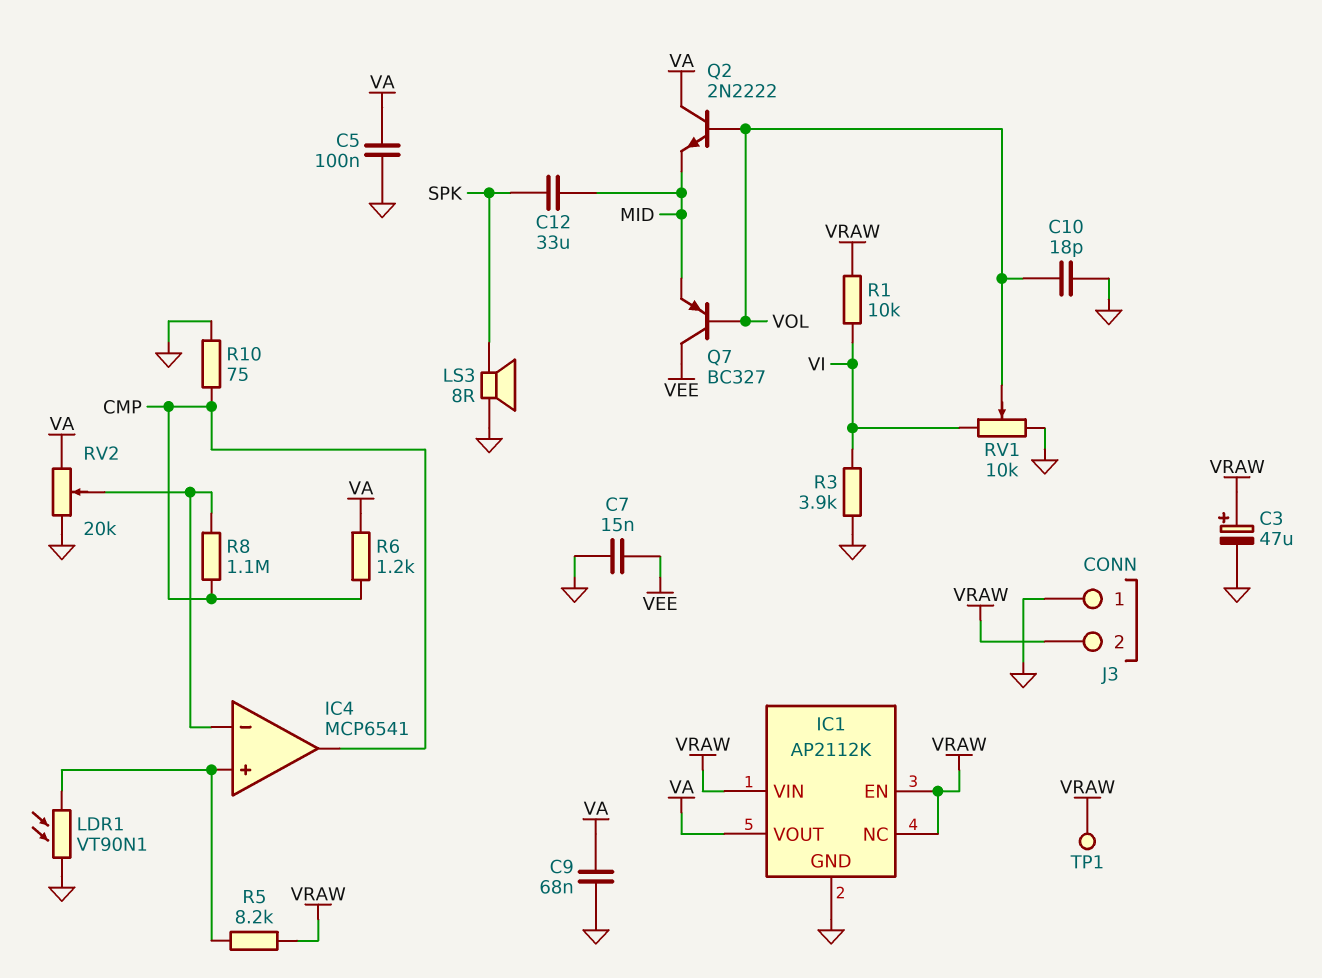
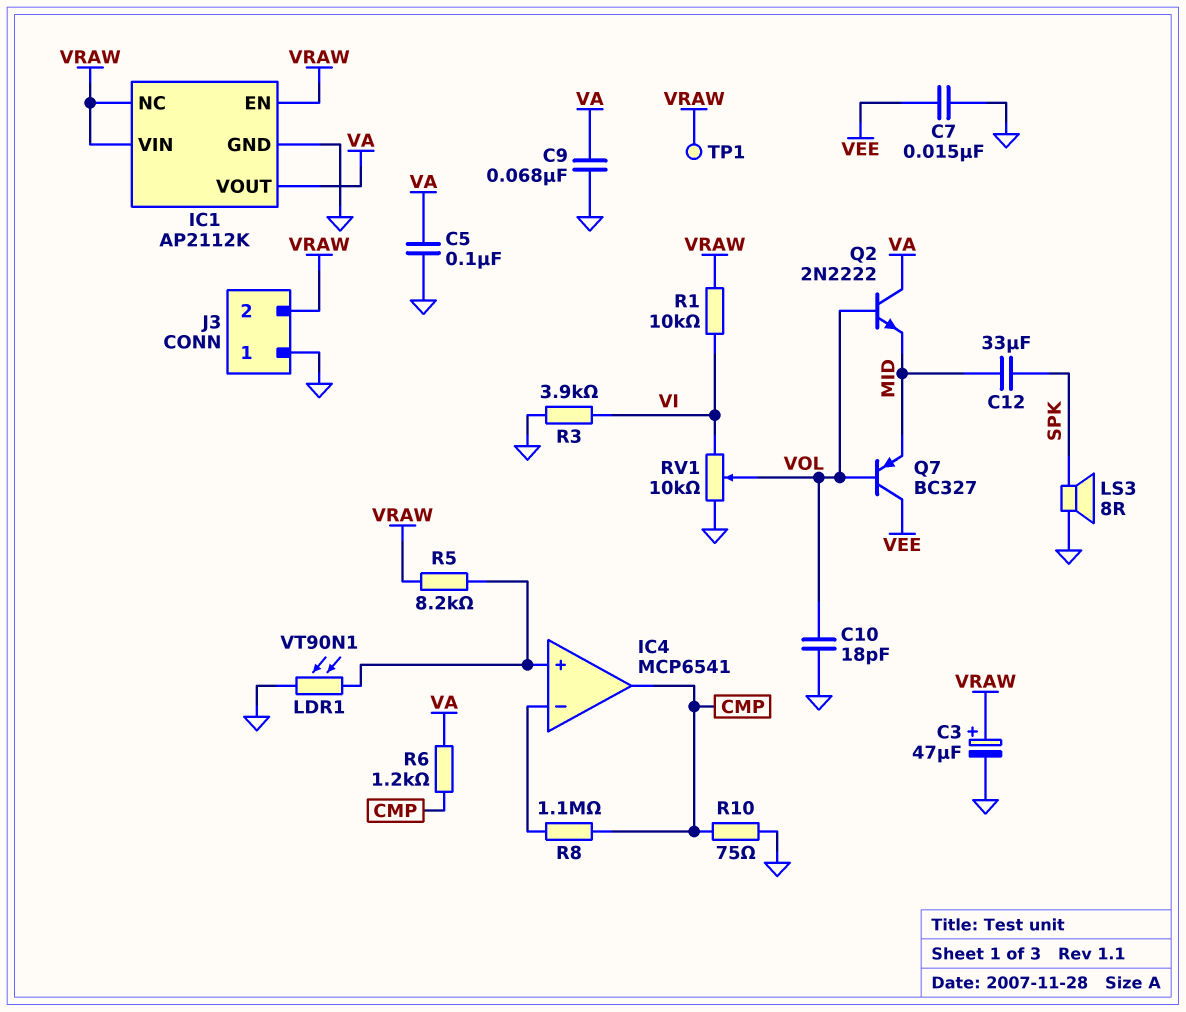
RV2: 20k (GND, VA, wiper IC4/in-) -> none

